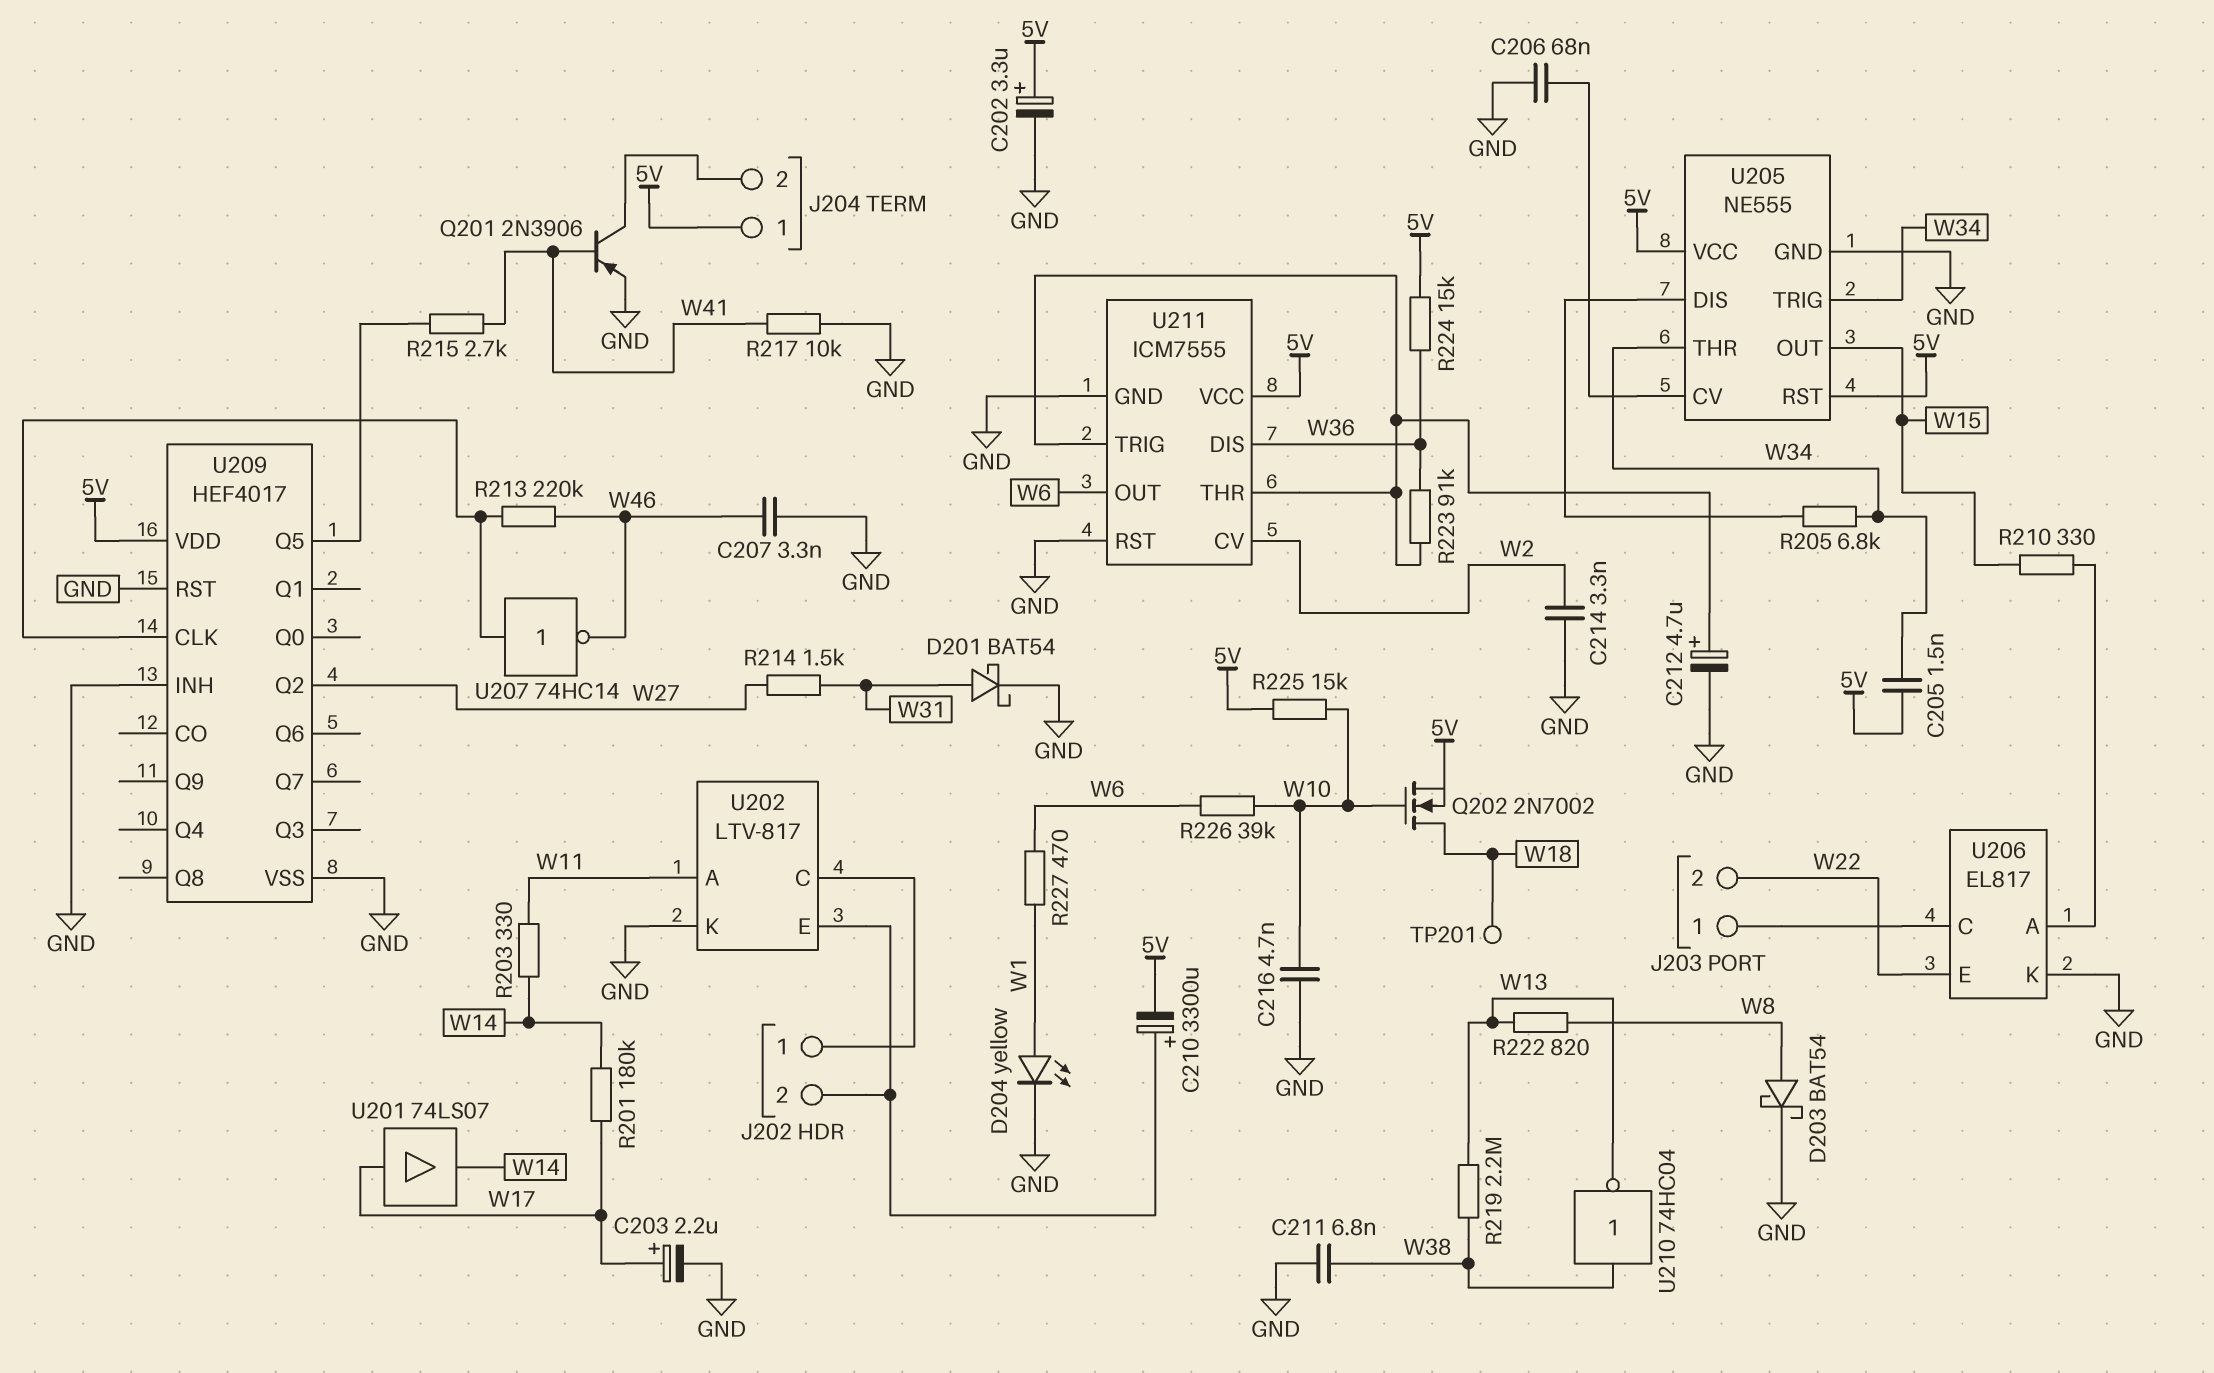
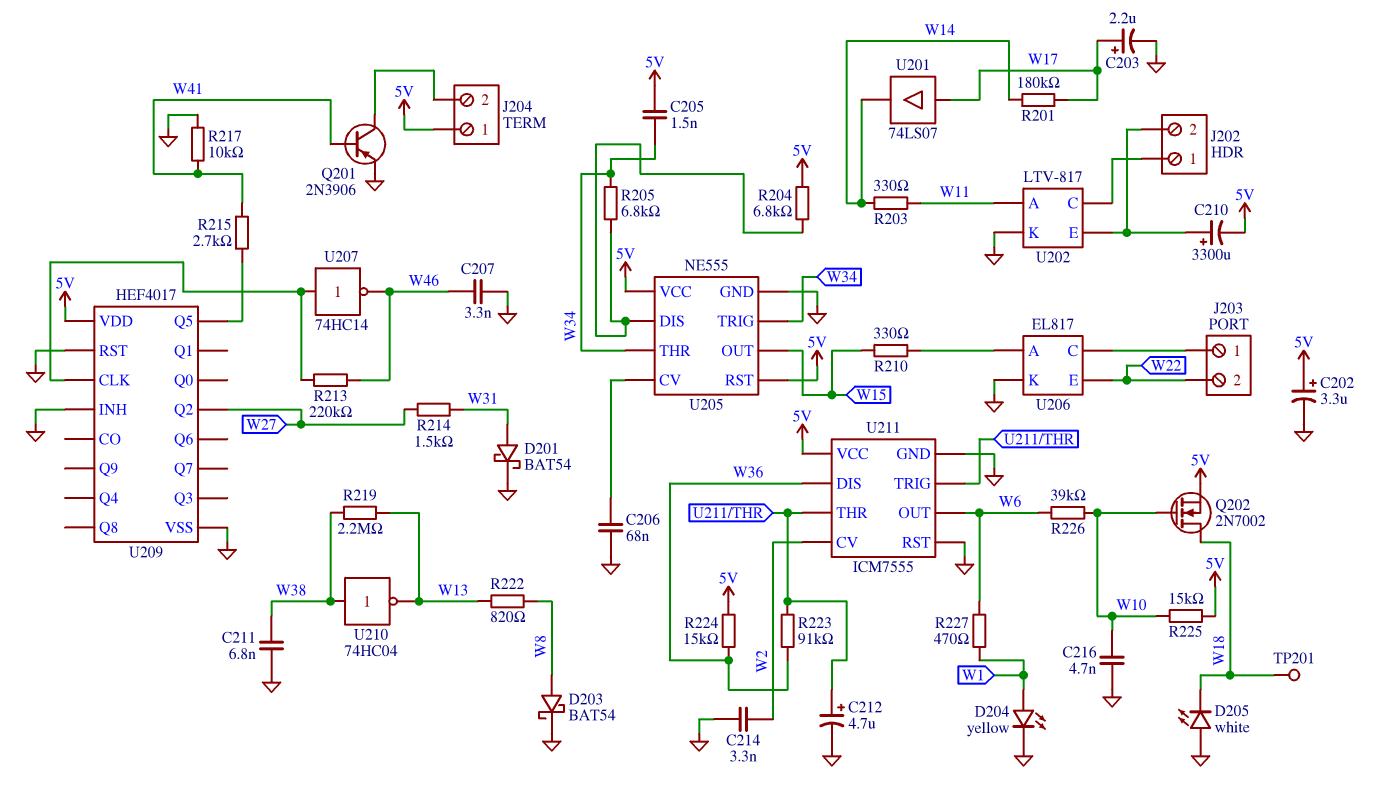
D205: none -> LED white (A GND, K W18)
R204: none -> 6.8k (5V, U205/DIS)

